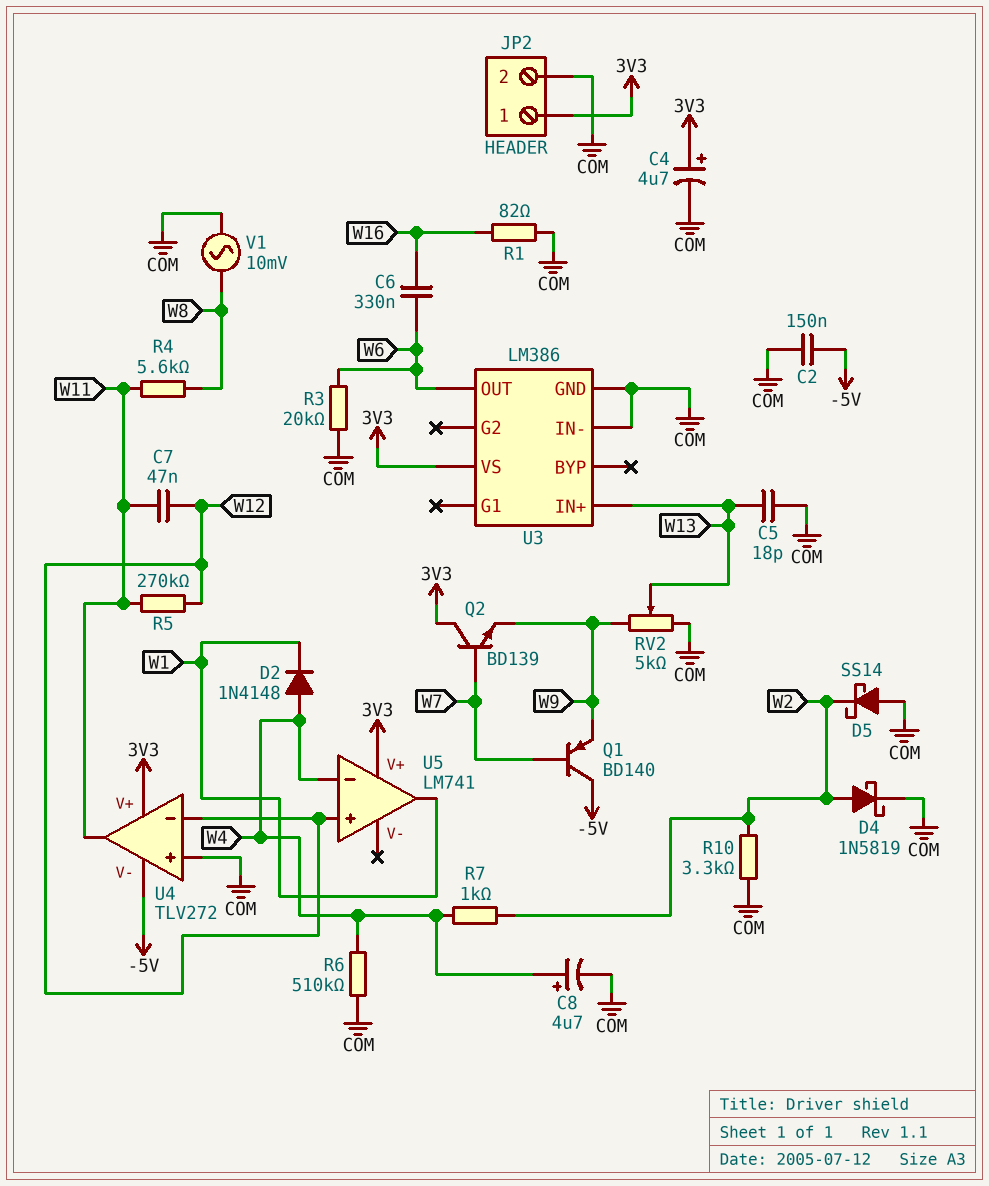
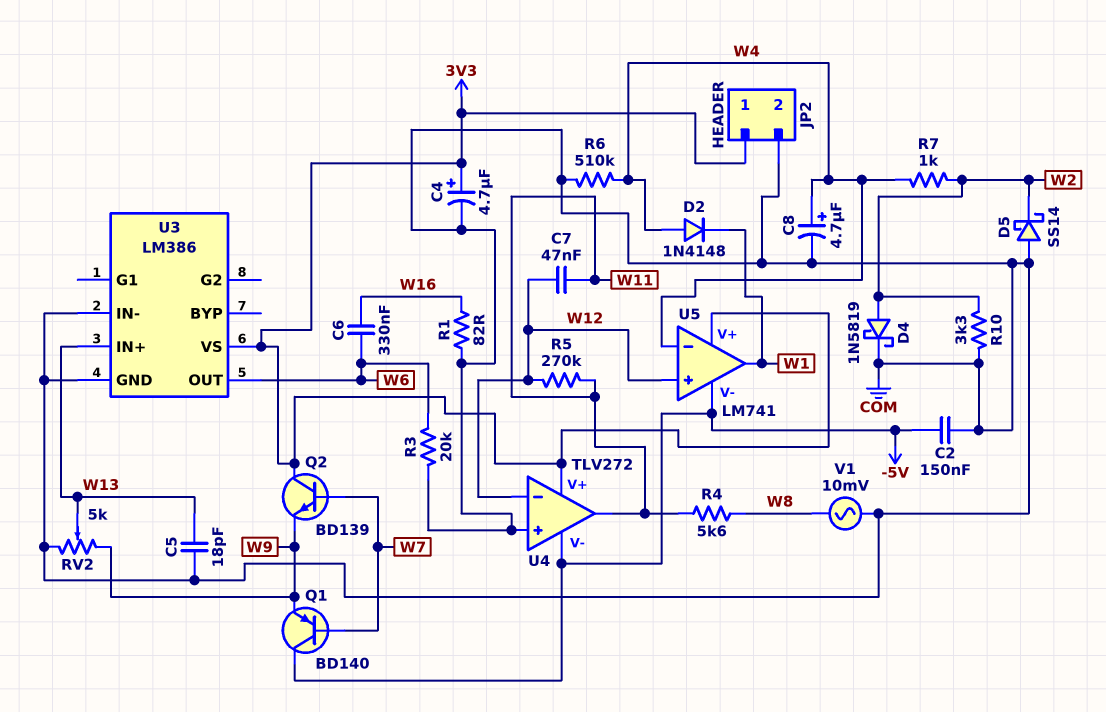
U5 pin V-: none -> -5V

